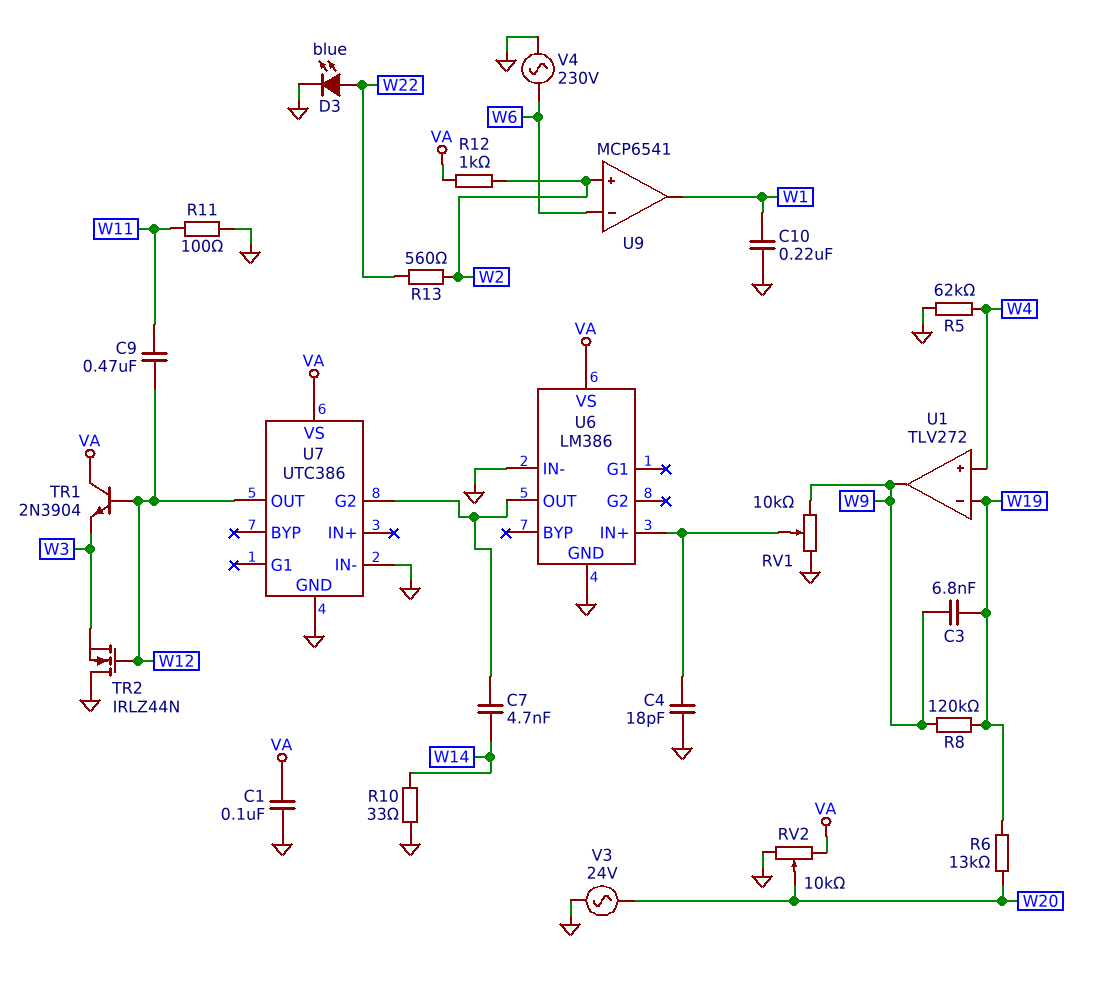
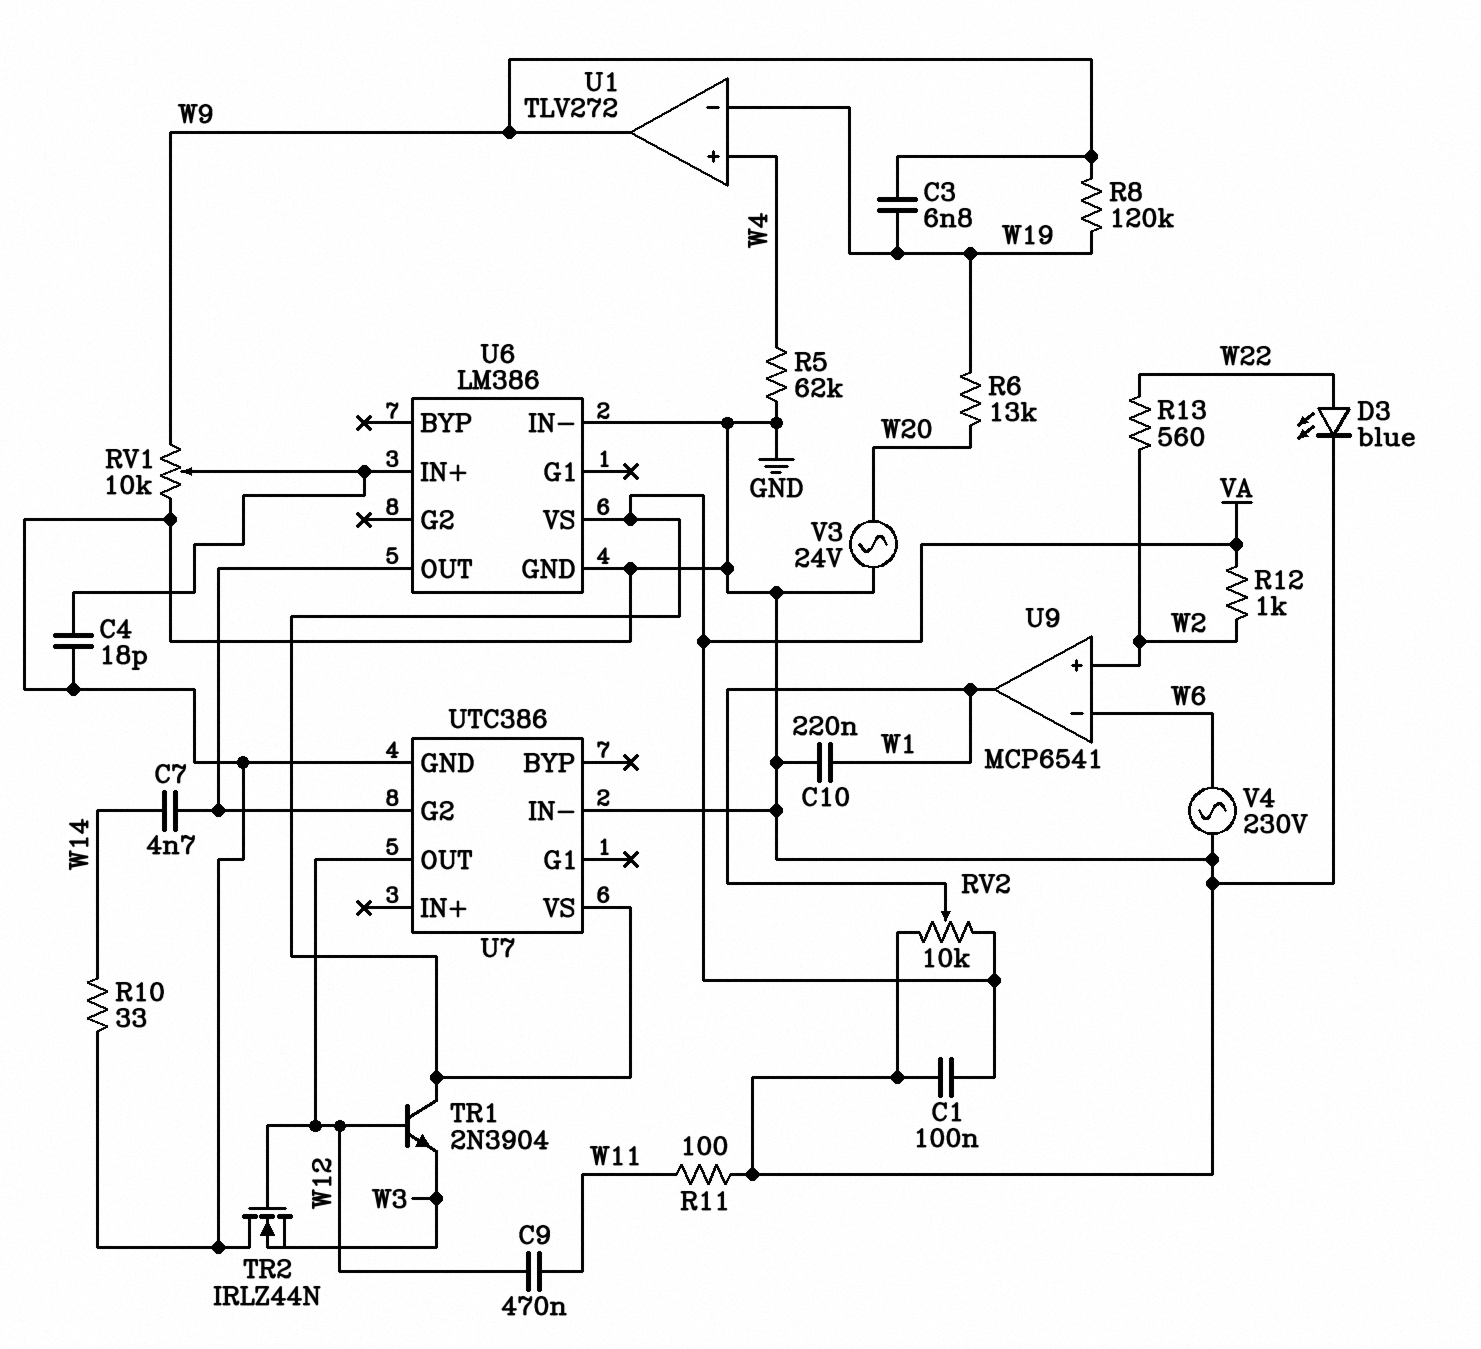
RV2: 10k (GND, VA, wiper W20) -> 10k (GND, VA, wiper W1)

